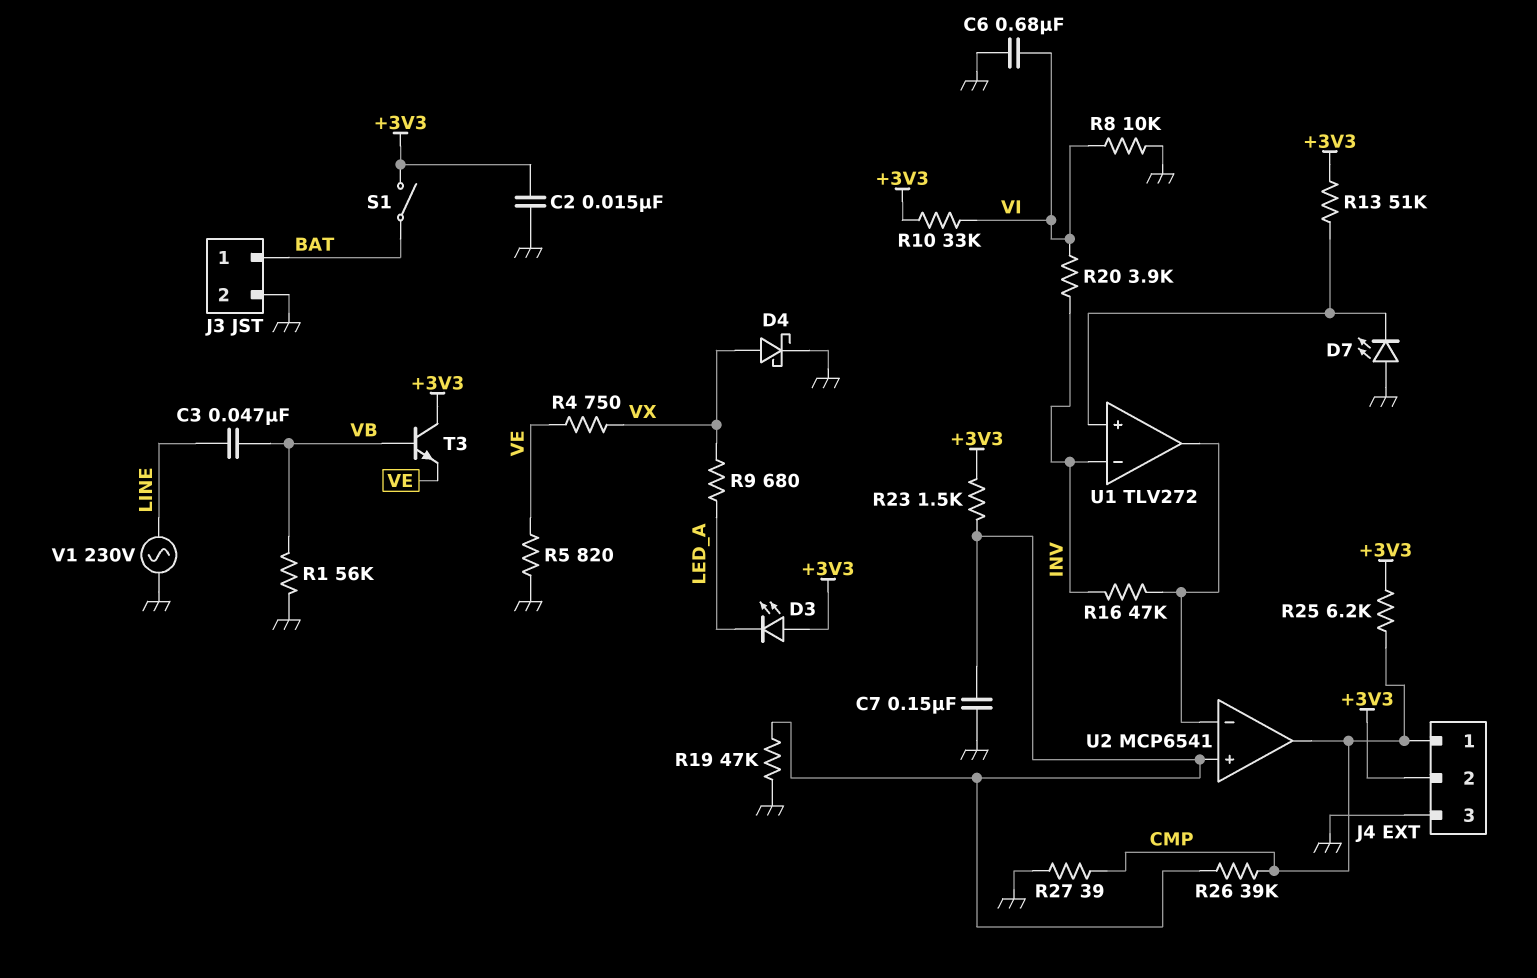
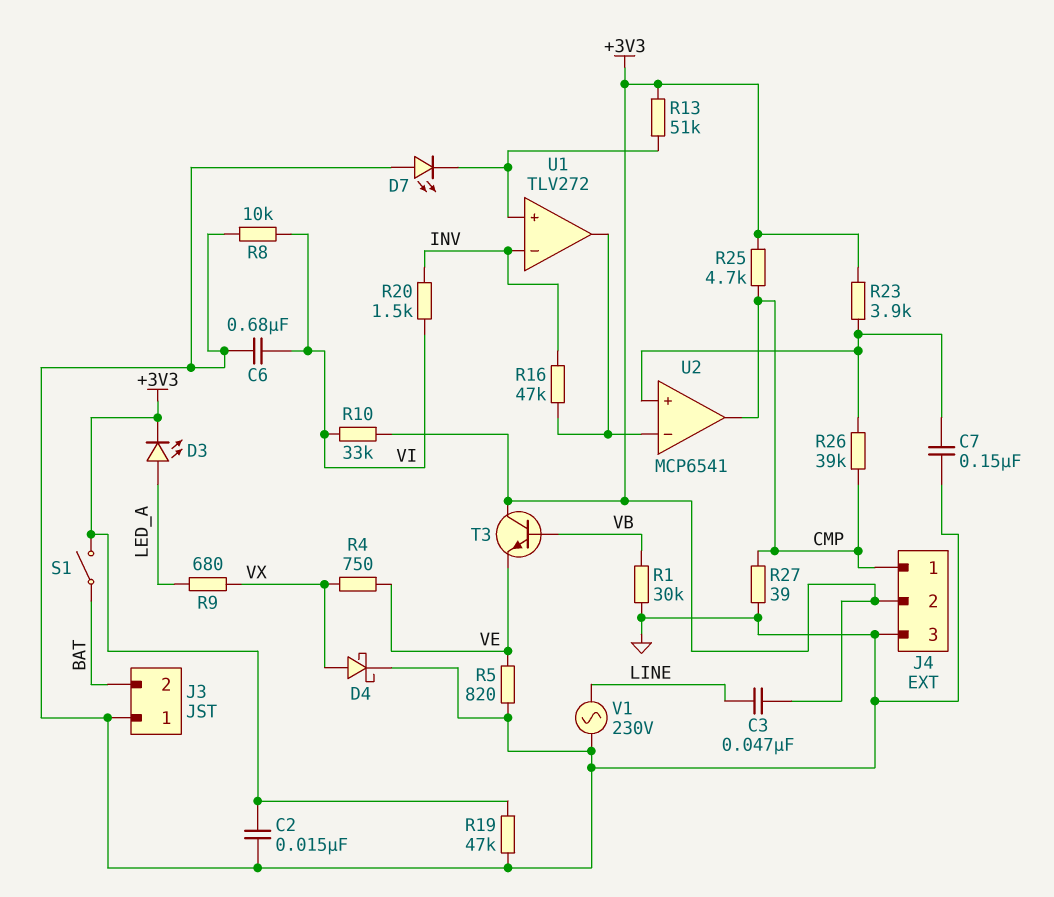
C3: 47nF (LINE, VB) -> 47nF (+3V3, LINE)
D3: LED (A +3V3, K LED_A) -> LED (A LED_A, K +3V3)
J3 pin 1: BAT -> GND
J3 pin 2: GND -> BAT
R1: 56k (GND, VB) -> 30k (GND, VB)
R19: 47k (GND, U2/in+) -> 47k (+3V3, GND)
R20: 3.9k (INV, VI) -> 1.5k (INV, VI)
R23: 1.5k (+3V3, U2/in+) -> 3.9k (+3V3, U2/in+)
R25: 6.2k (+3V3, CMP) -> 4.7k (+3V3, CMP)

